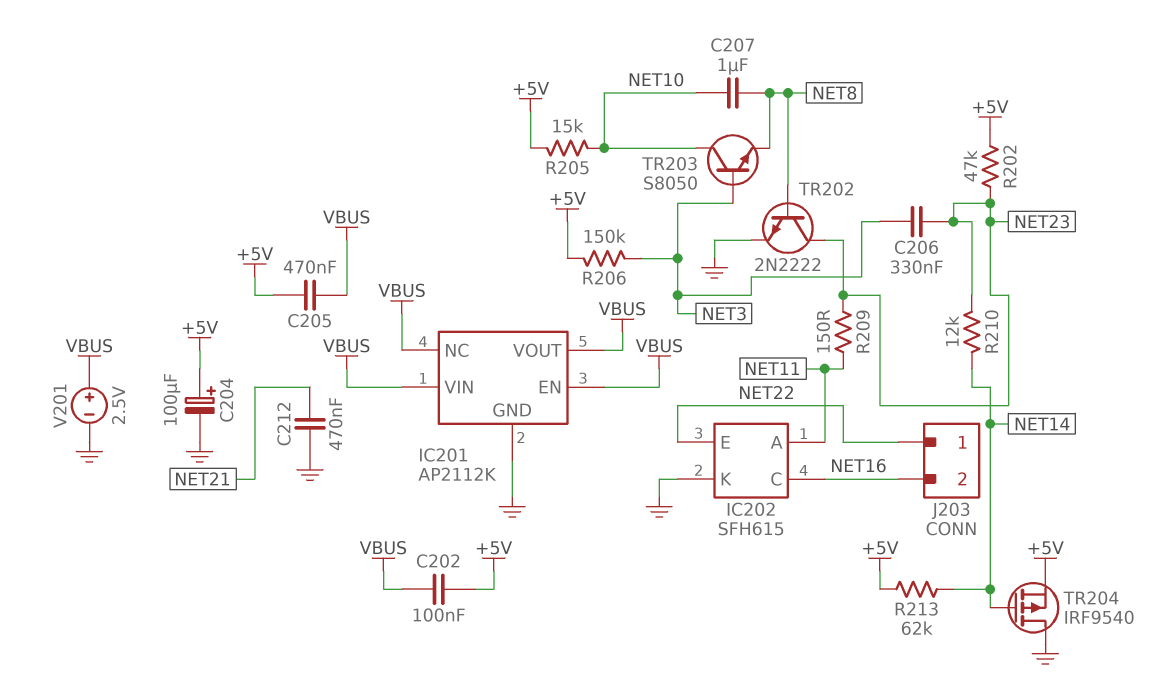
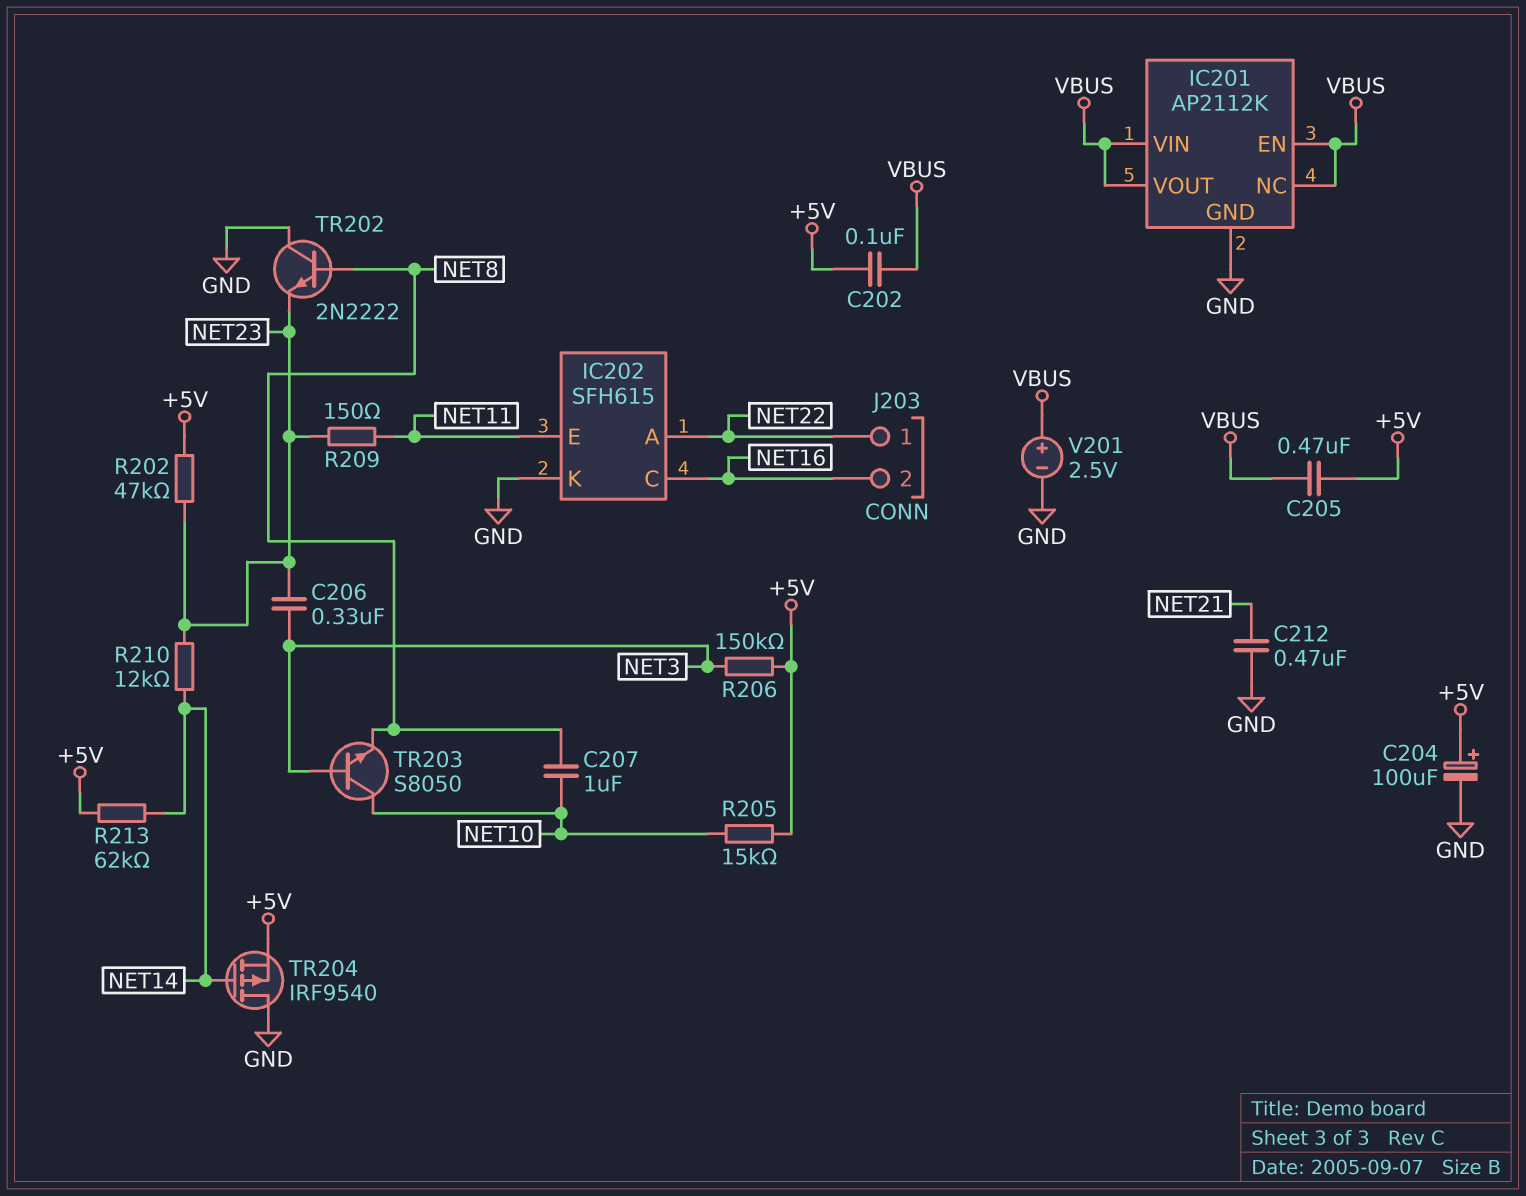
IC202 pin A: NET11 -> NET22
IC202 pin E: NET22 -> NET11
TR202: NPN 2N2222 (B NET8, C NET23, E GND) -> NPN 2N2222 (B NET8, C GND, E NET23)

